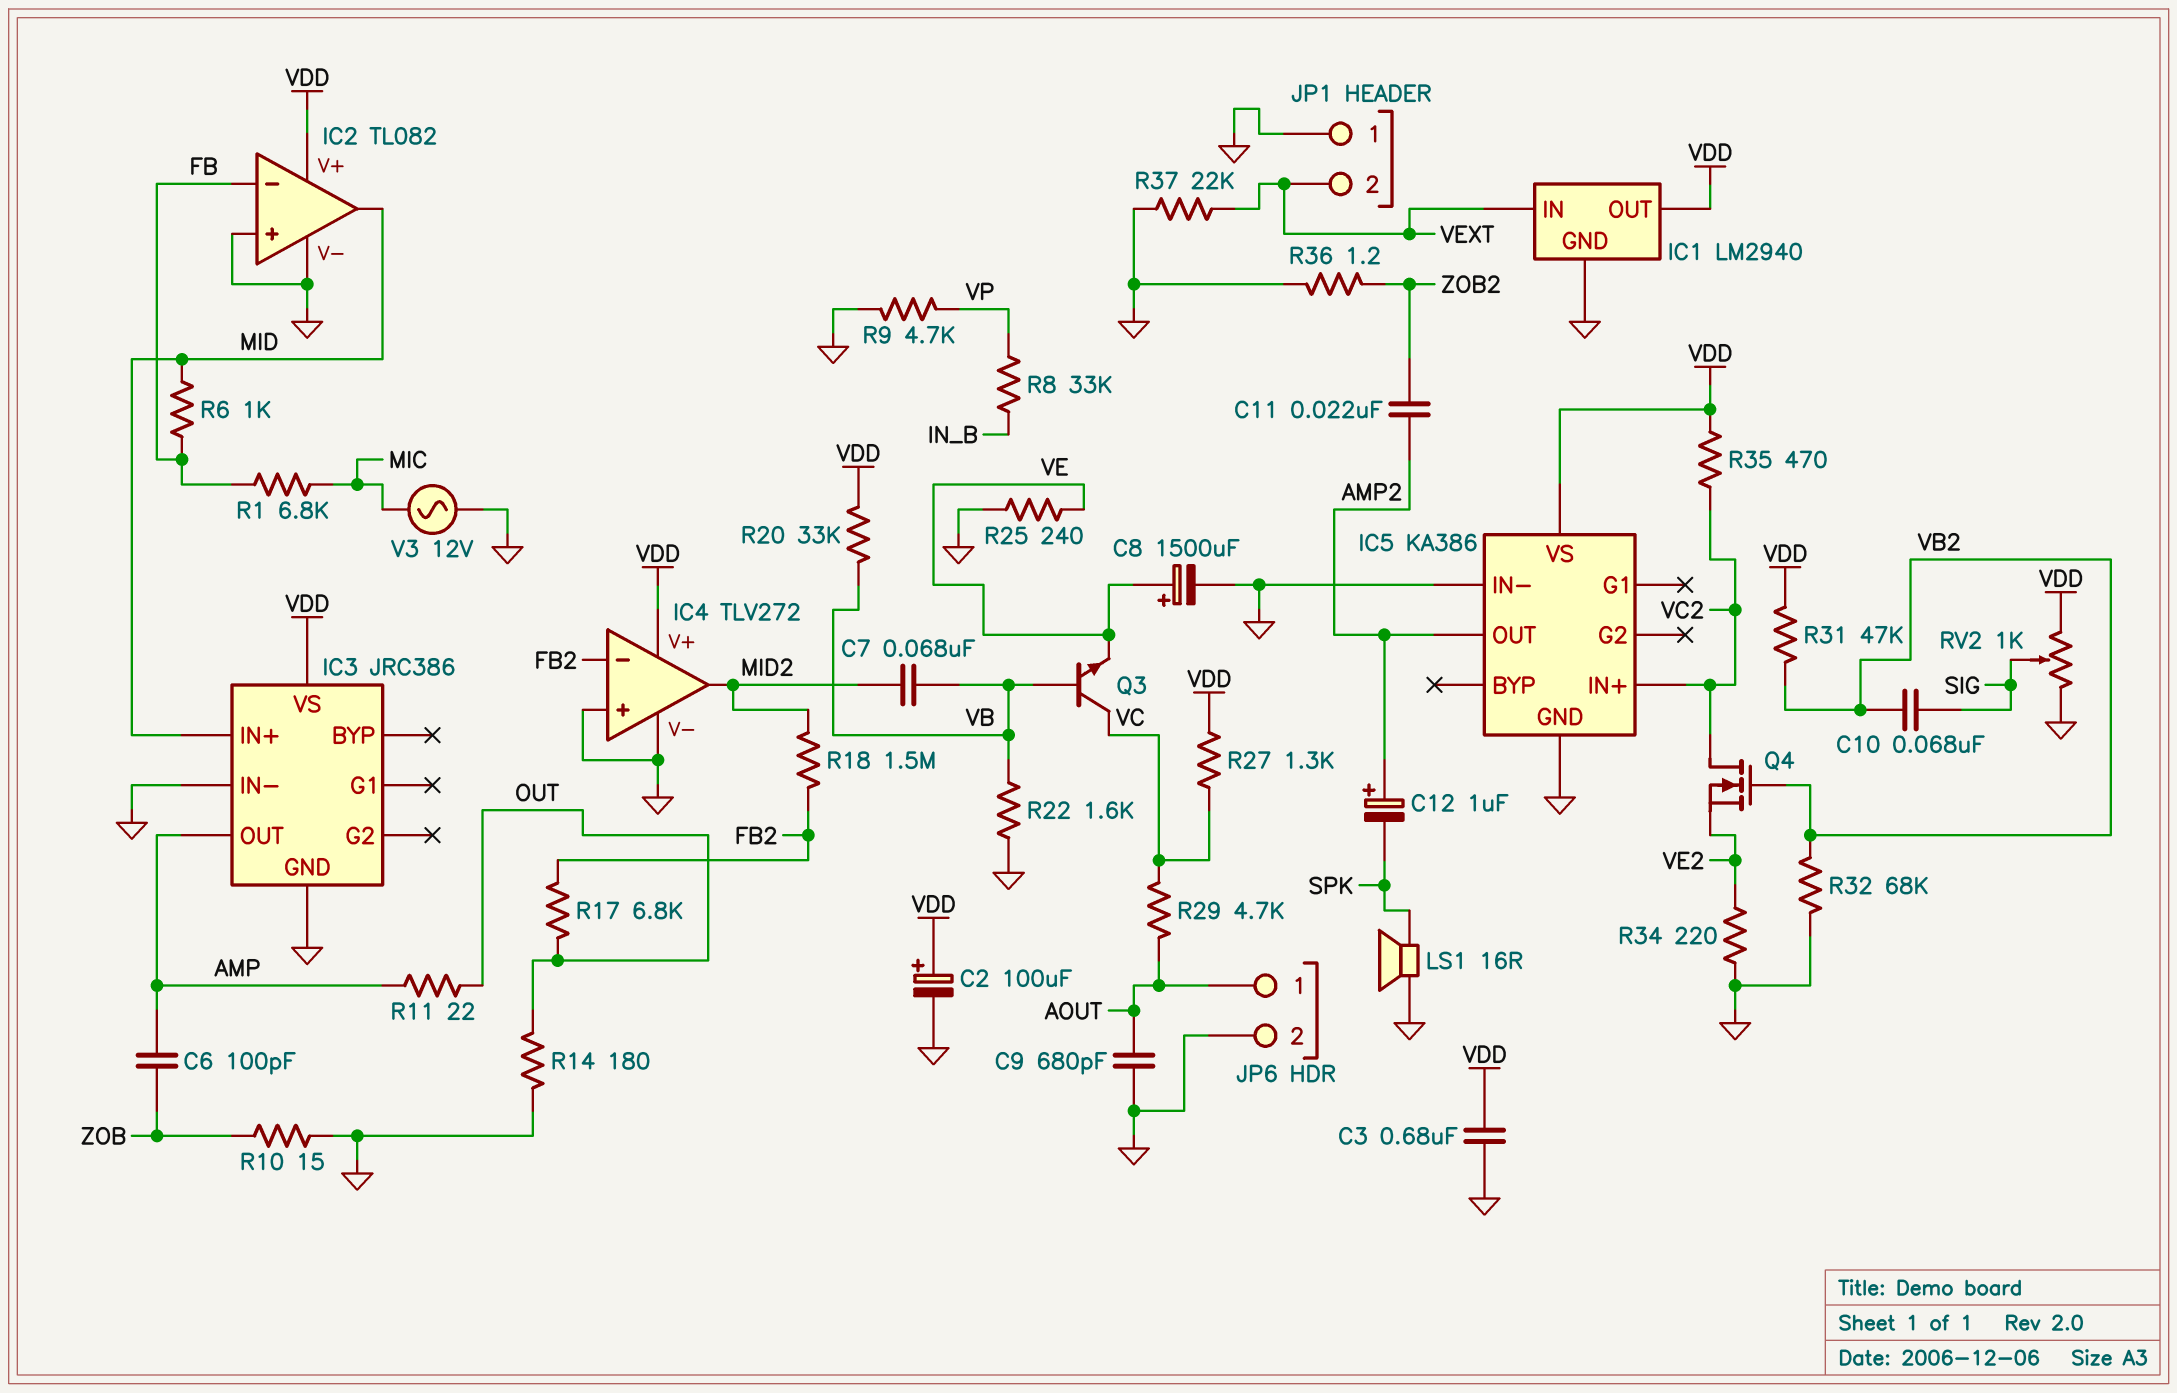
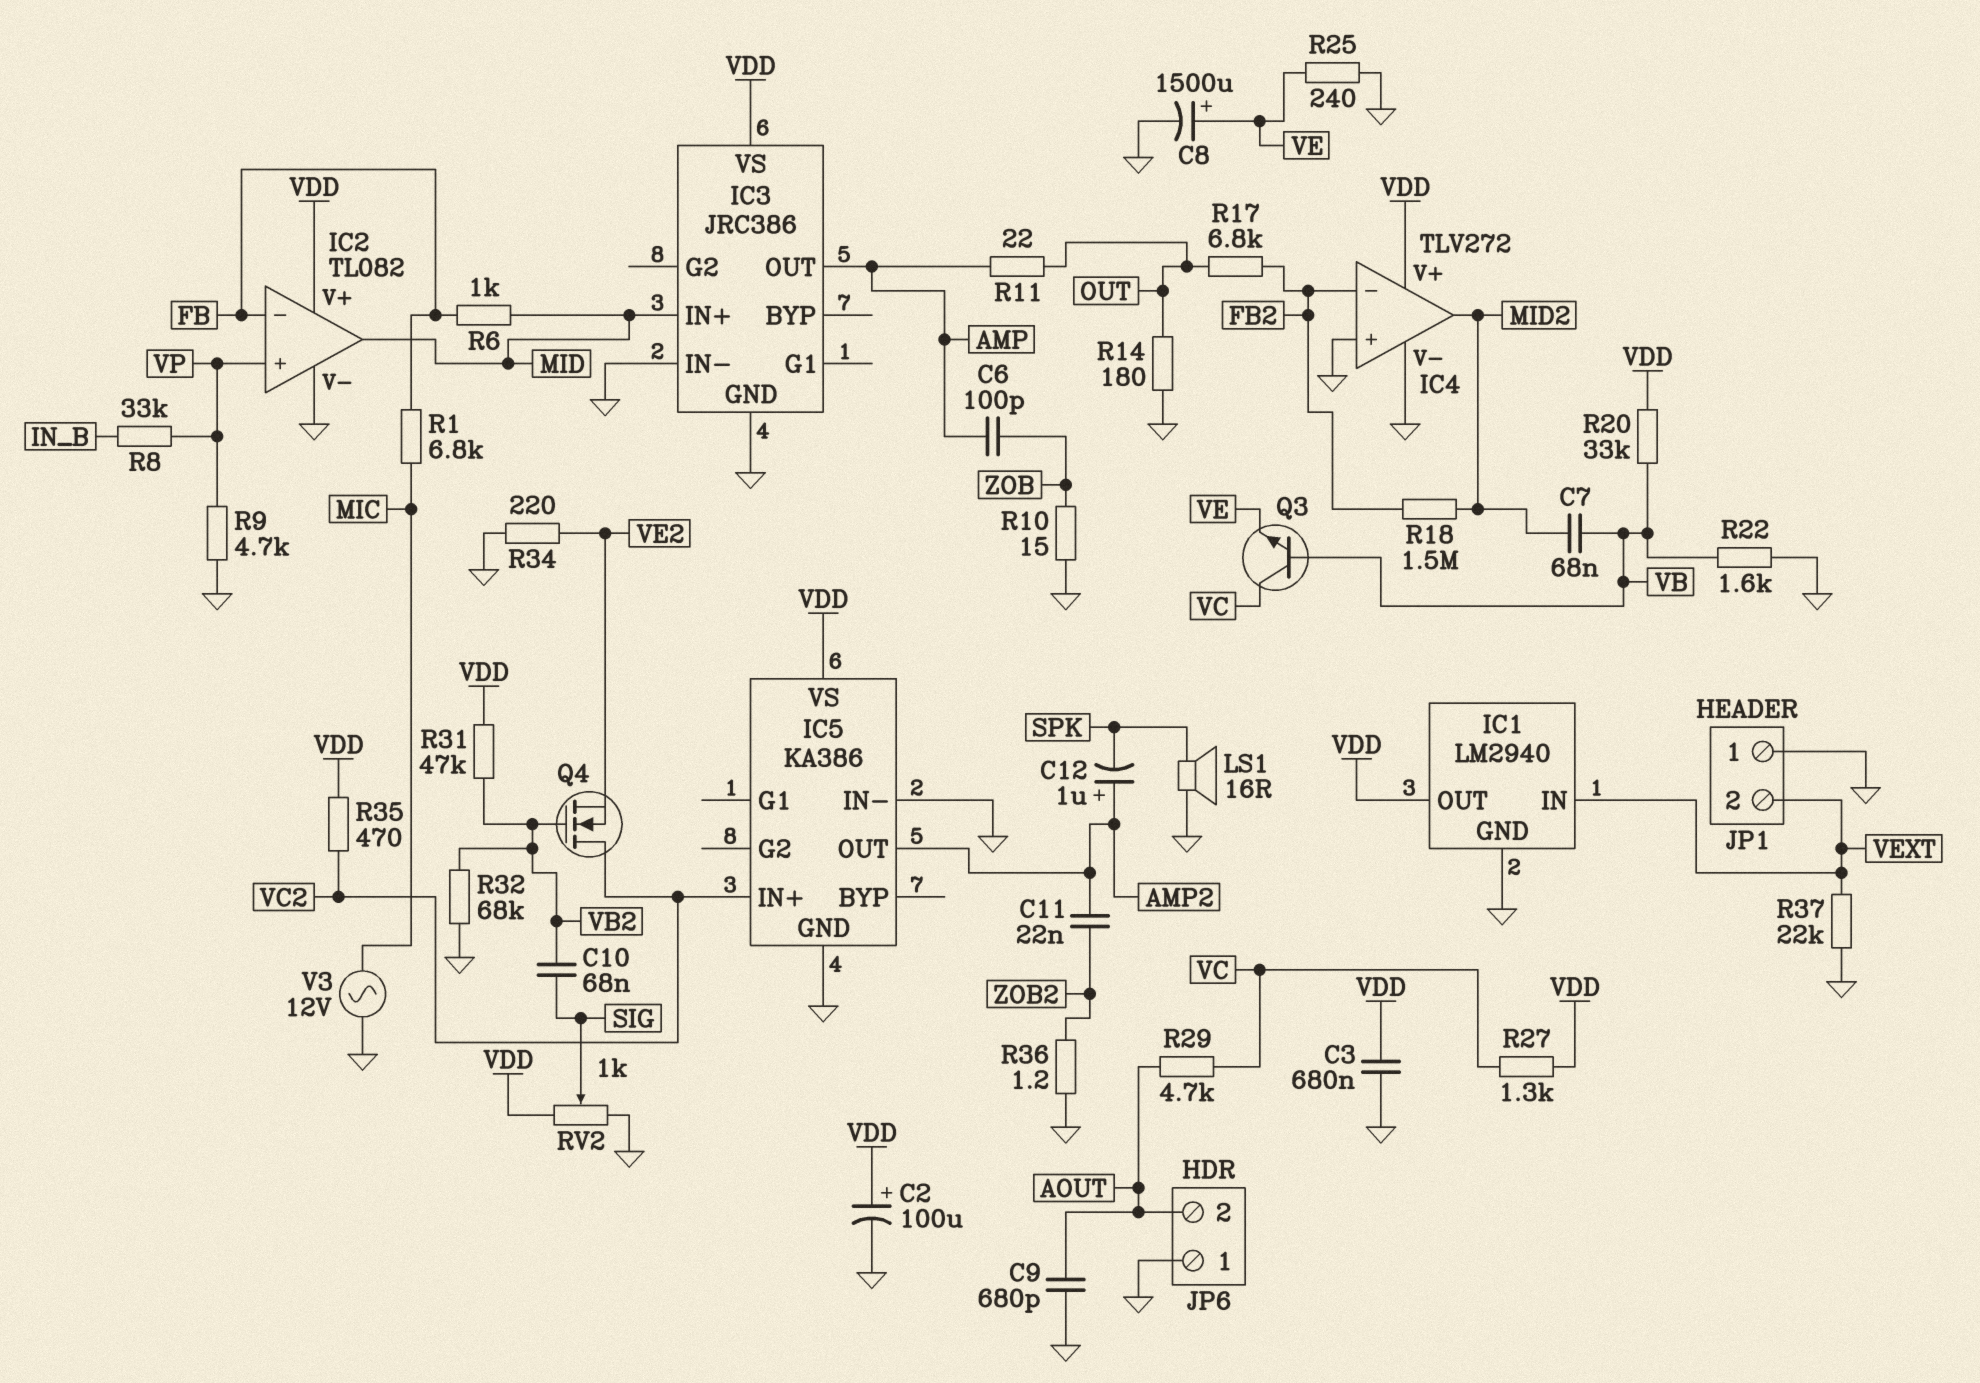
IC2 pin in+: GND -> VP
JP6 pin 1: AOUT -> GND
JP6 pin 2: GND -> AOUT

